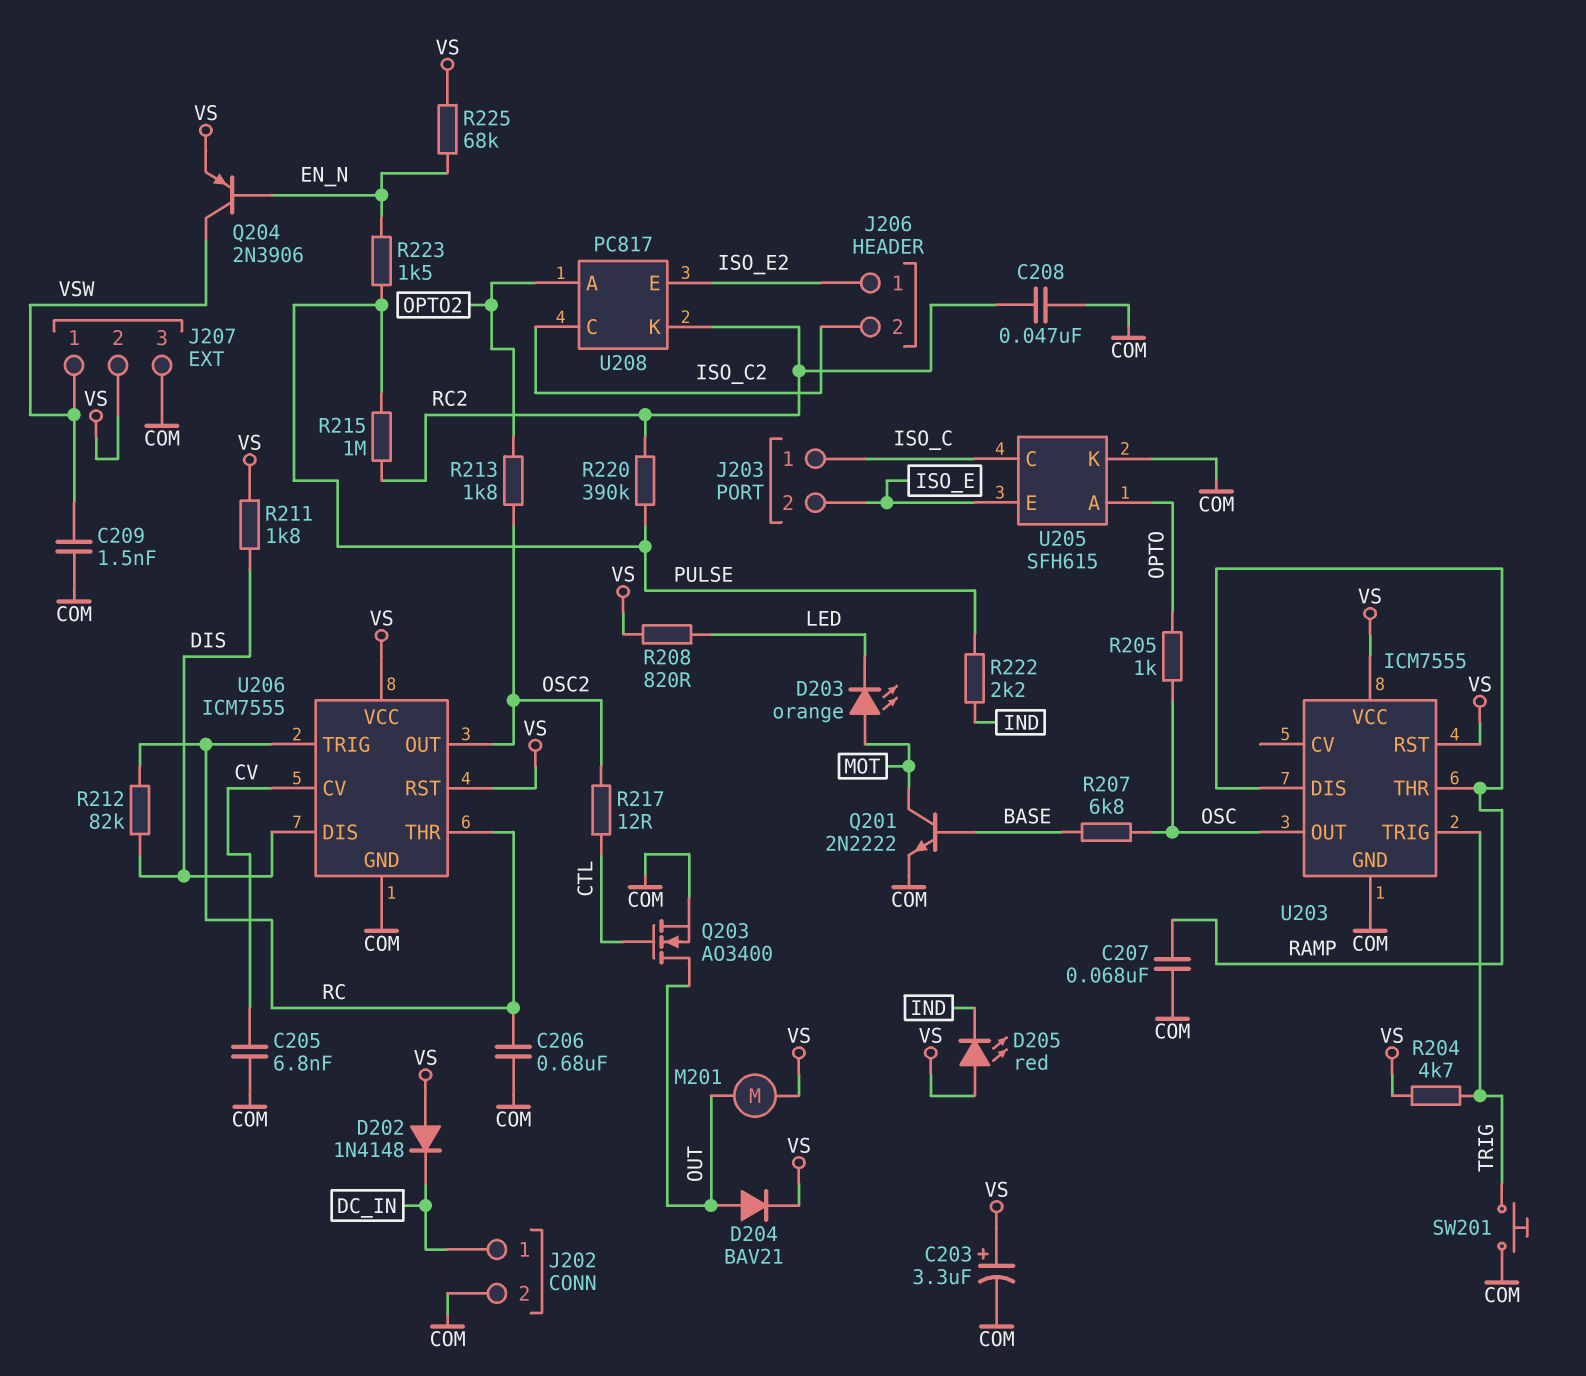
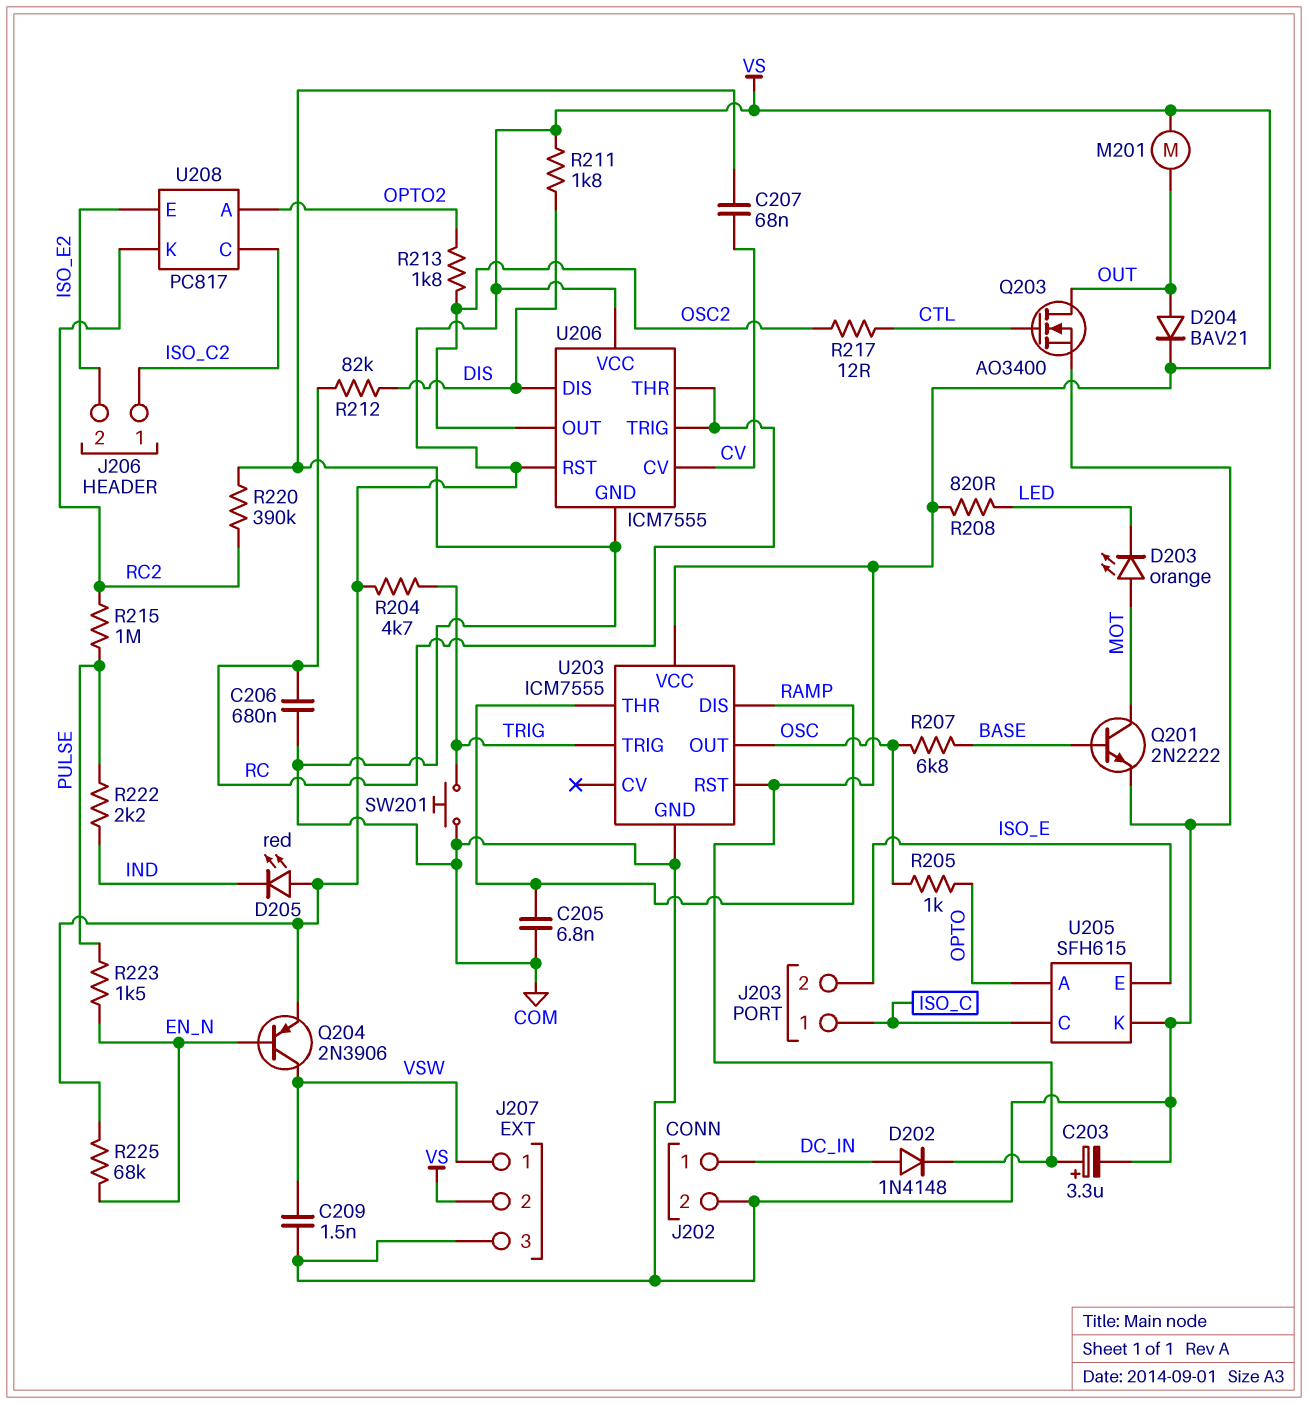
C205: 6.8nF (COM, CV) -> 6.8nF (COM, RAMP)
C207: 68nF (COM, RAMP) -> 68nF (COM, CV)
C208: 47nF (COM, RC2) -> none
D202: diode 1N4148 (A VS, K DC_IN) -> diode 1N4148 (A DC_IN, K VS)
J206 pin 1: ISO_E2 -> ISO_C2
J206 pin 2: ISO_C2 -> ISO_E2
R220: 390k (PULSE, RC2) -> 390k (COM, RC2)

